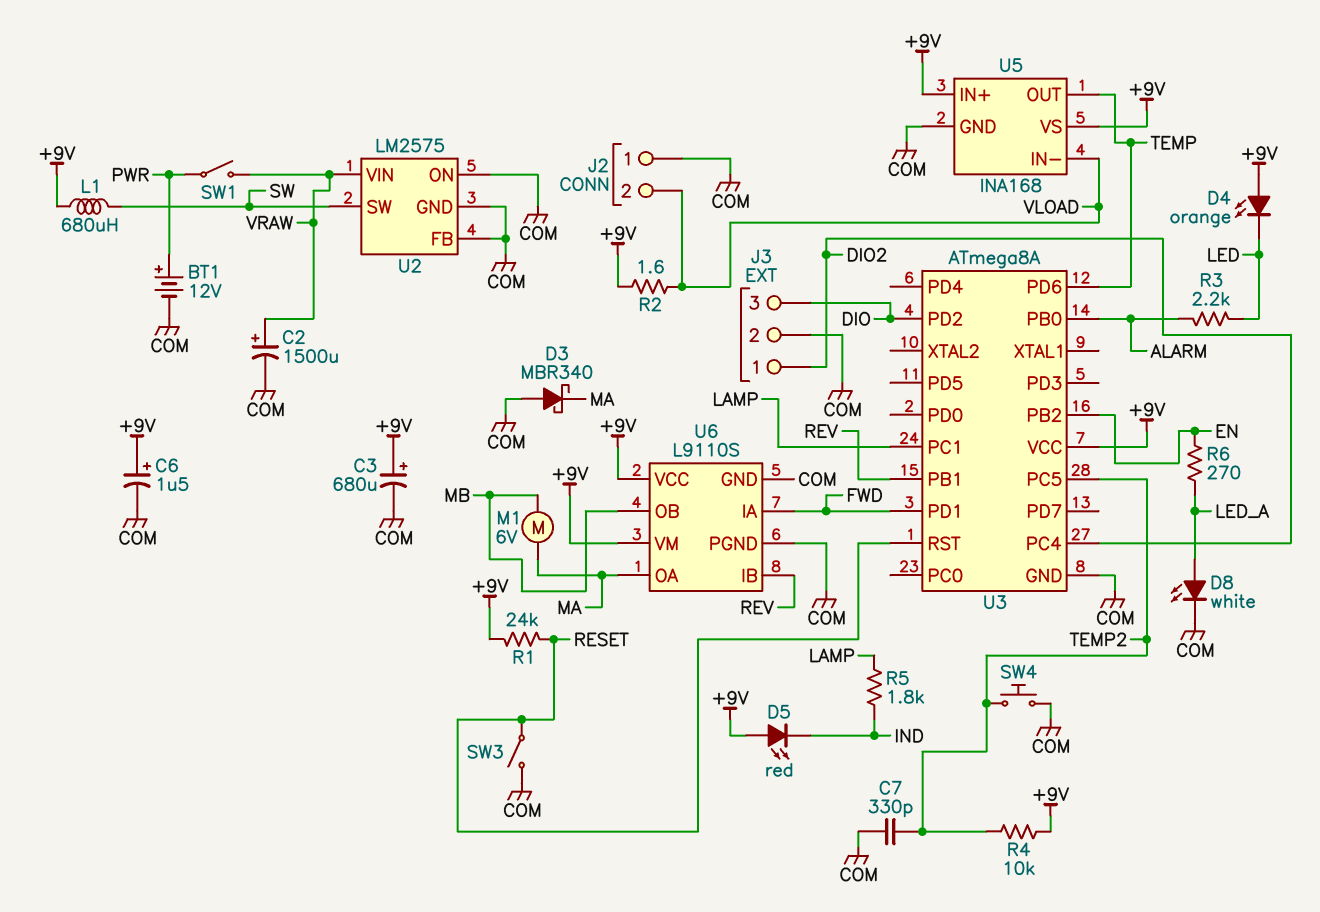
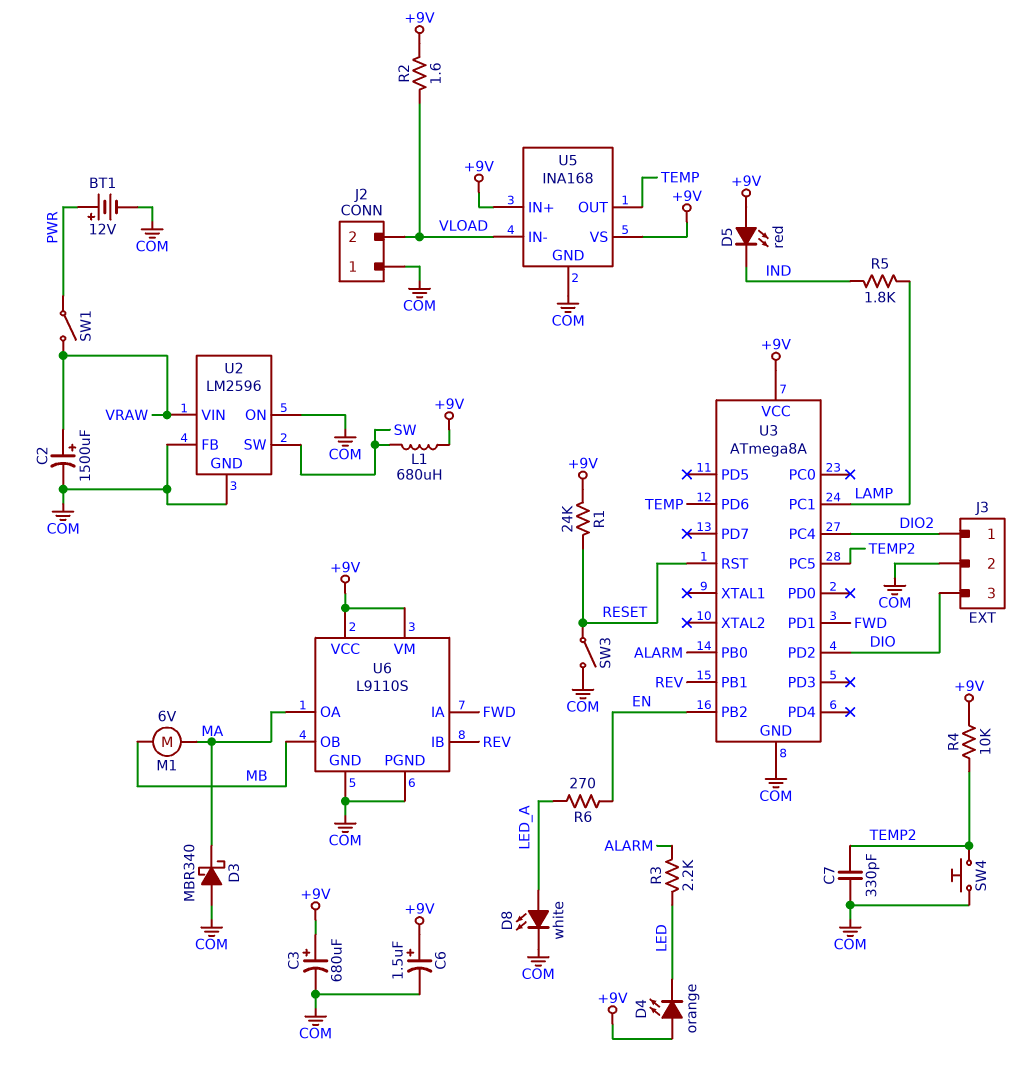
U2: LM2575 -> LM2596

